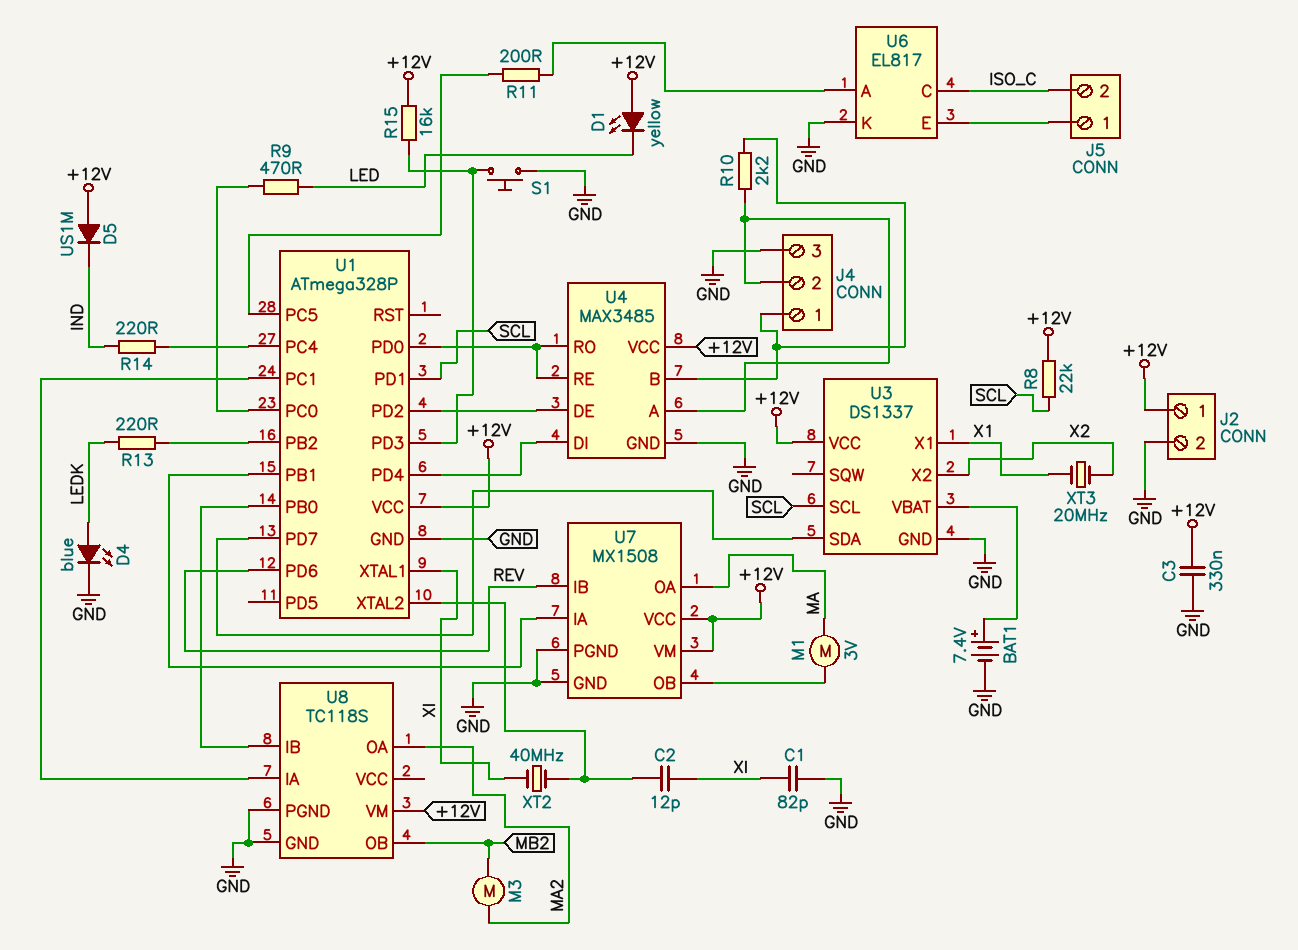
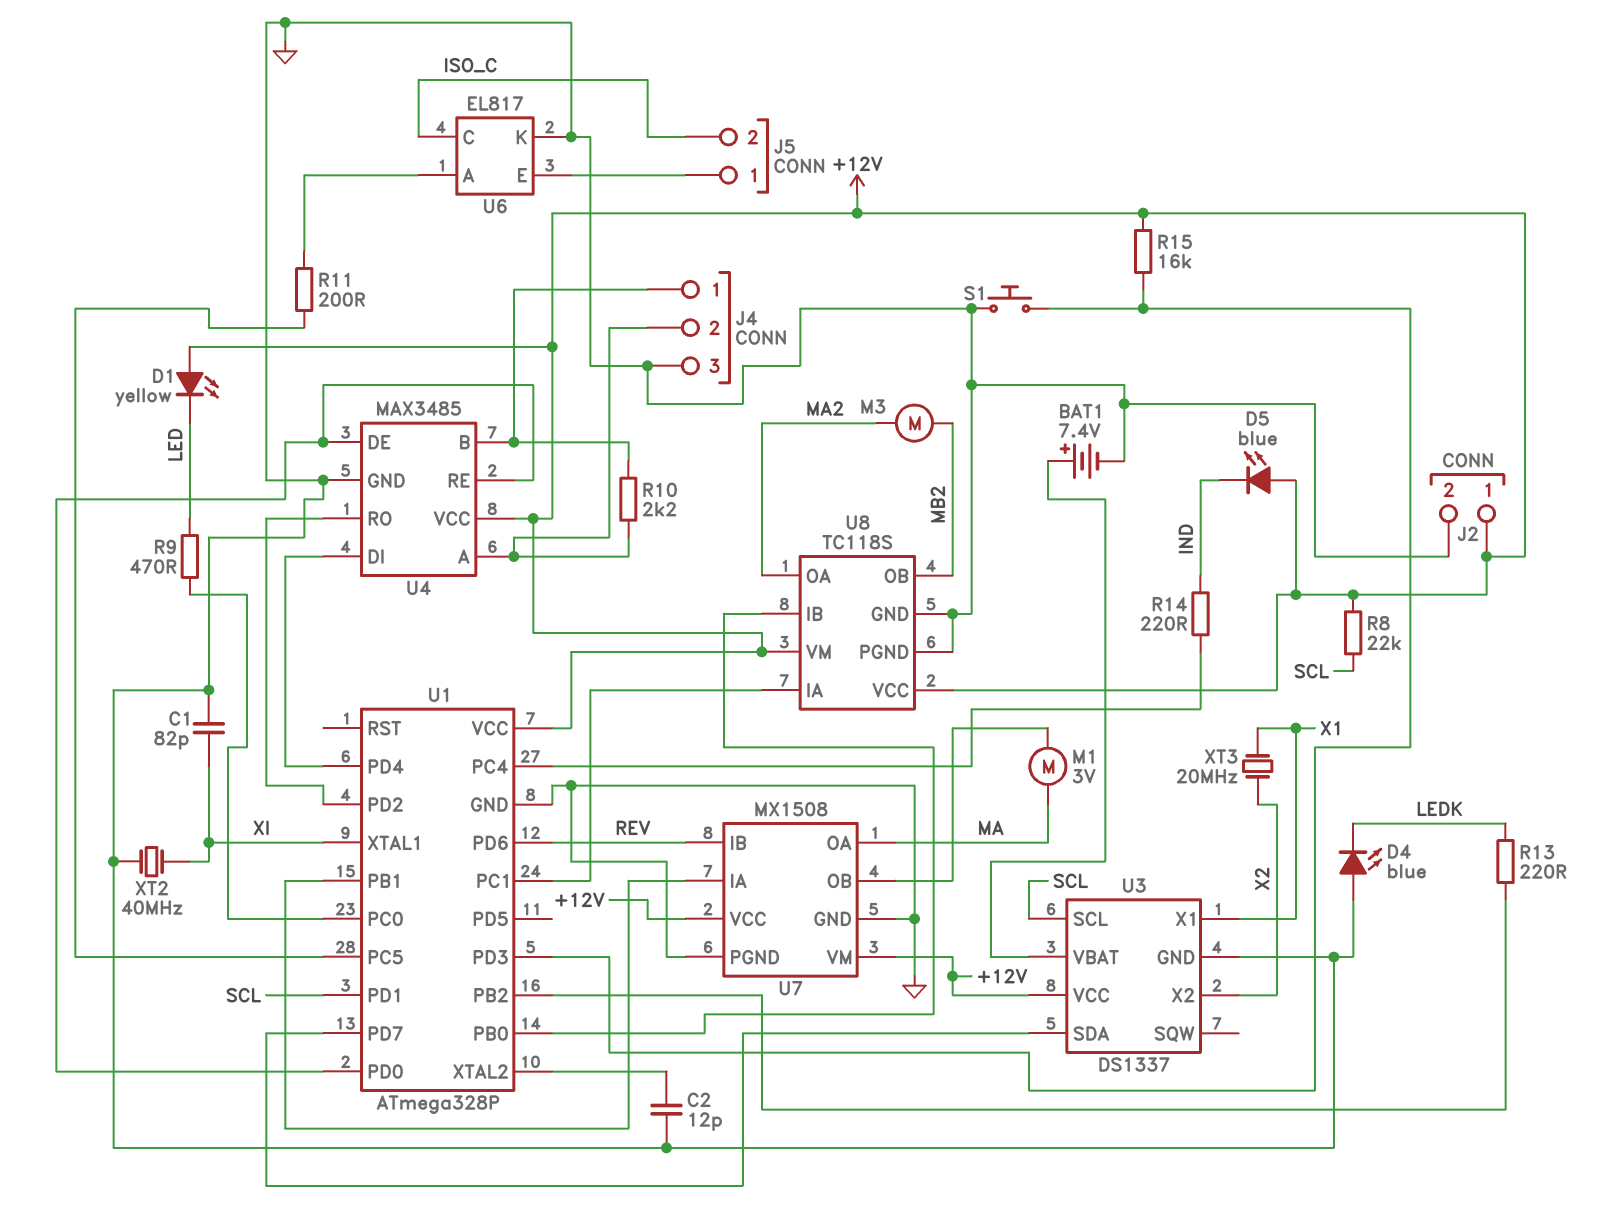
C2: 12pF (U1/XTAL2, XI) -> 12pF (GND, U1/XTAL2)
C3: 330nF (+12V, GND) -> none
D4: LED blue (A LEDK, K GND) -> LED blue (A GND, K LEDK)
D5: diode US1M (A +12V, K IND) -> LED blue (A +12V, K IND)
U4 pin DE: U1/PD2 -> U1/PD0
U4 pin RO: U1/PD0 -> U1/PD2
U8 pin VCC: none -> +12V
XT2: 40MHz (U1/XTAL2, XI) -> 40MHz (GND, XI)

